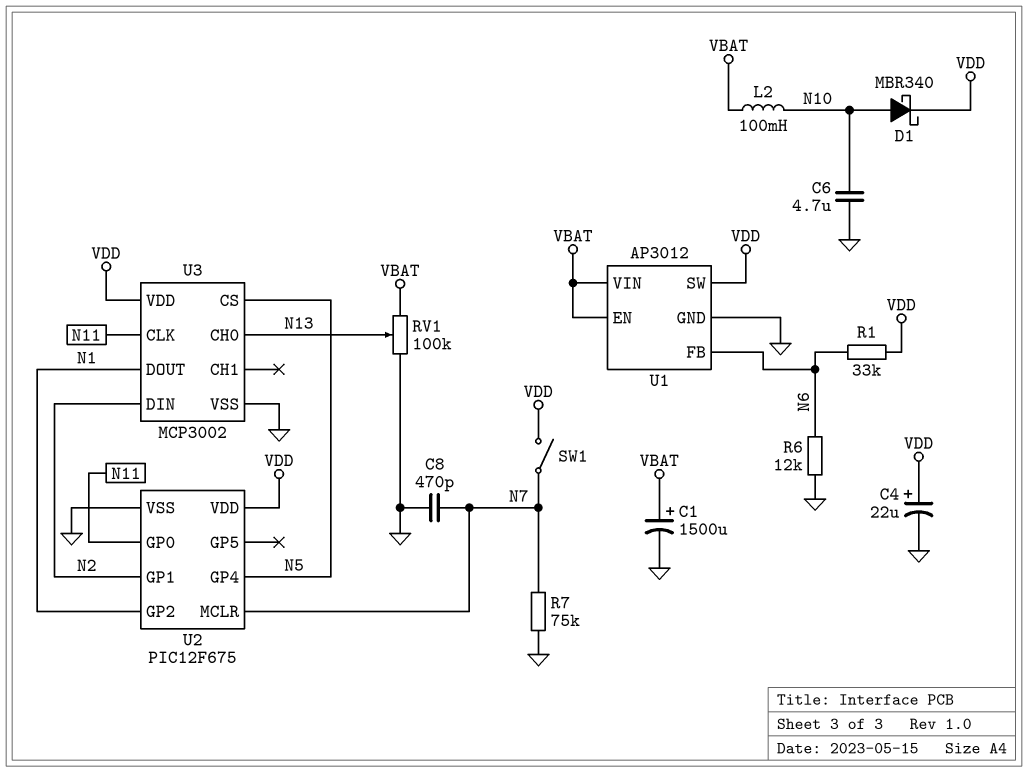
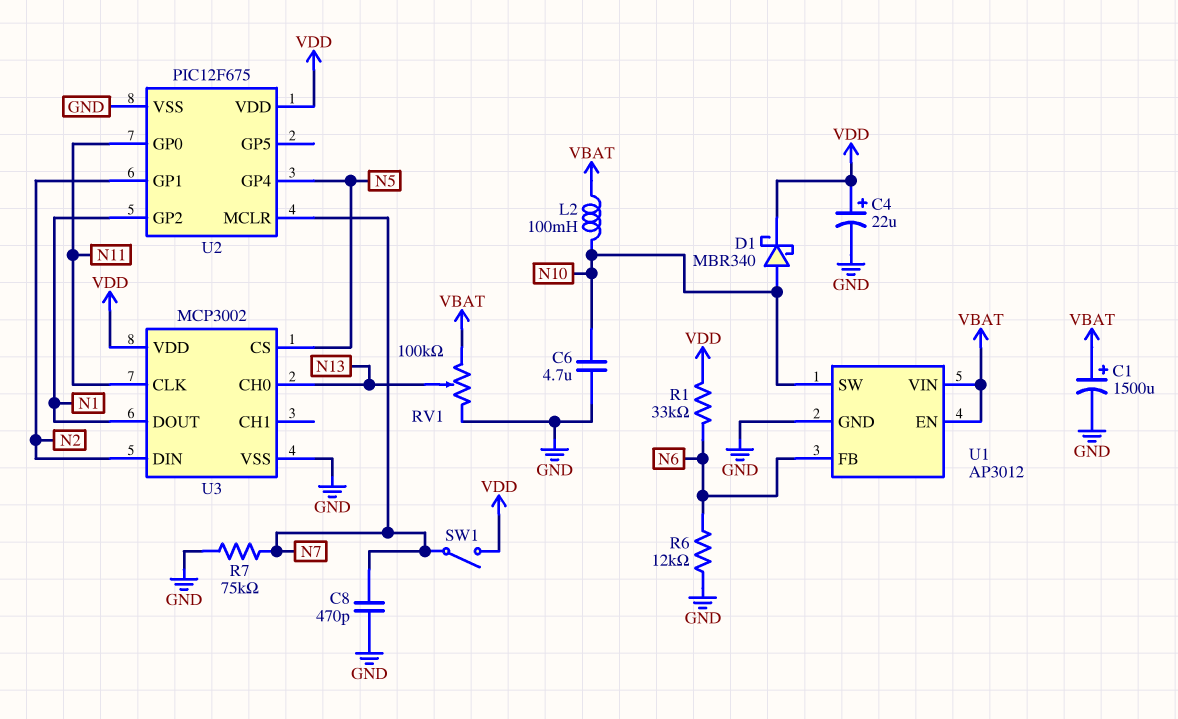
U1 pin SW: VDD -> N10

